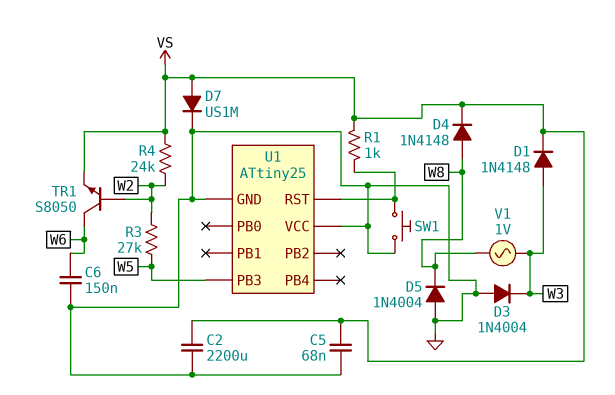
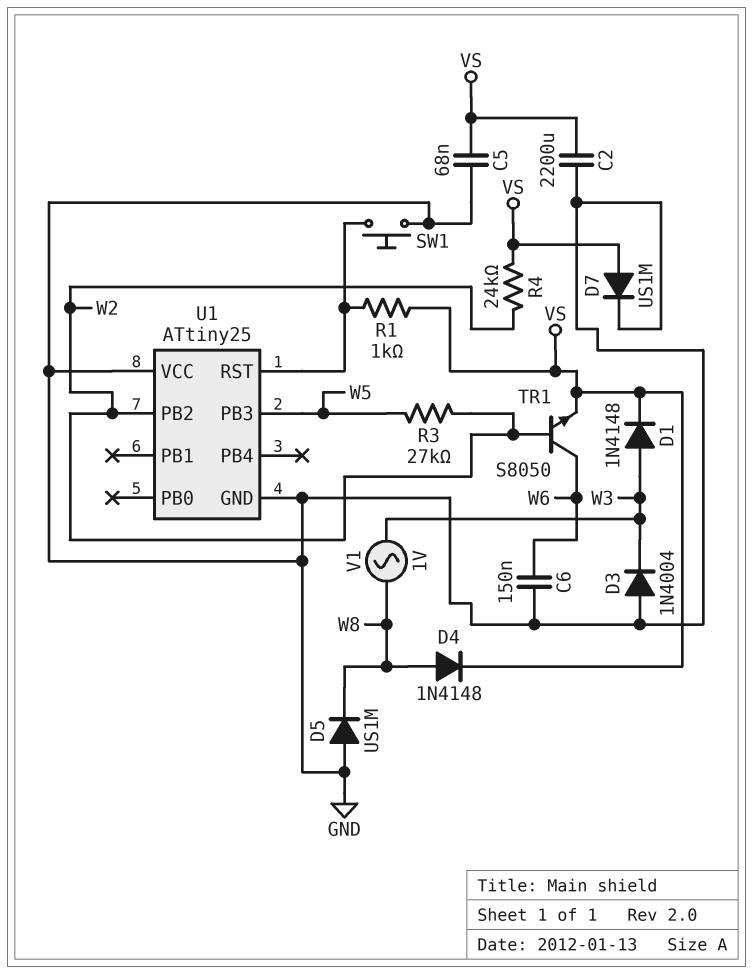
D5: diode 1N4004 (A GND, K W8) -> diode US1M (A GND, K W8)
U1 pin PB2: none -> W2

